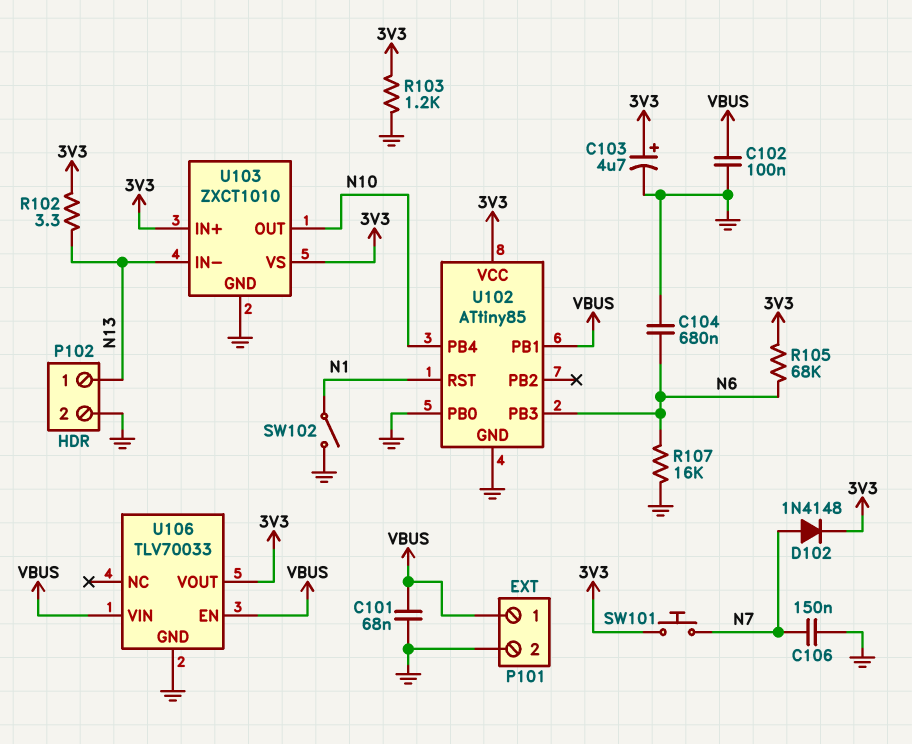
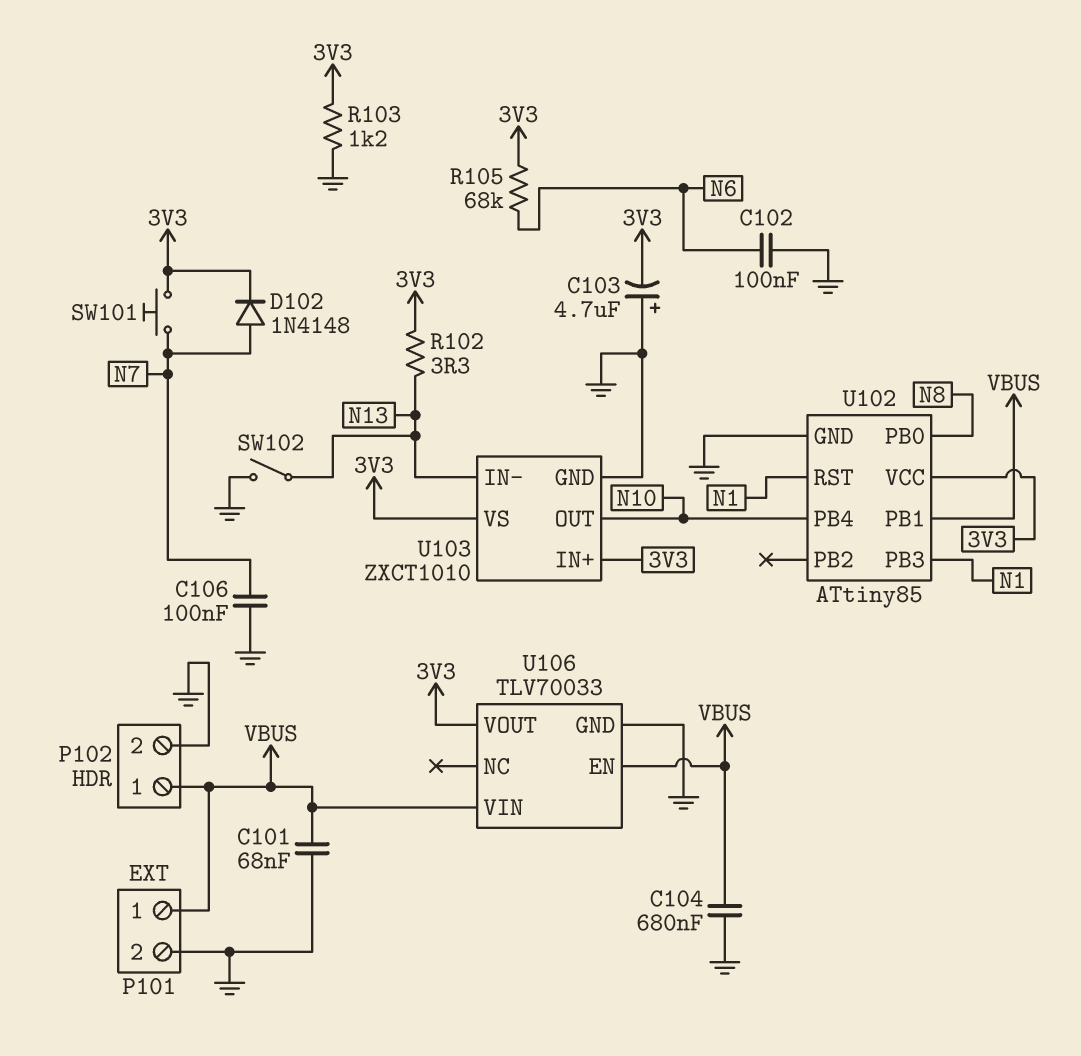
C102: 100nF (GND, VBUS) -> 100nF (GND, N6)
C103: 4.7uF (plus 3V3, minus GND) -> 4.7uF (plus GND, minus 3V3)
C104: 680nF (GND, N6) -> 680nF (GND, VBUS)
C106: 150nF (GND, N7) -> 100nF (GND, N7)
P102 pin 1: N13 -> VBUS
R107: 16k (GND, N6) -> none
SW102: switch (GND, N1) -> switch (GND, N13)
U102 pin PB0: GND -> N8
U102 pin PB3: N6 -> N1

